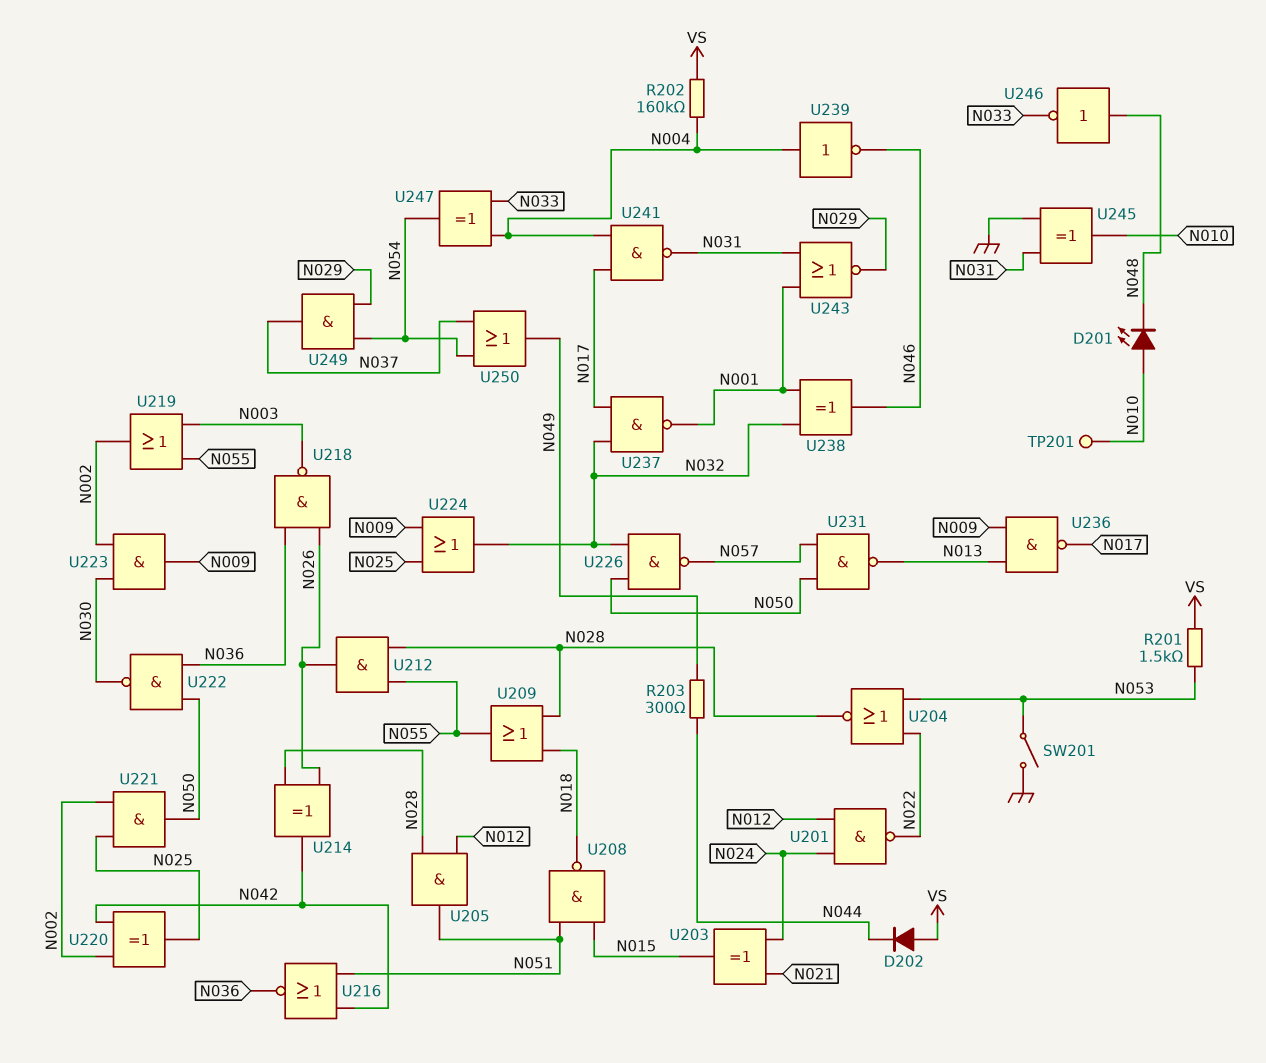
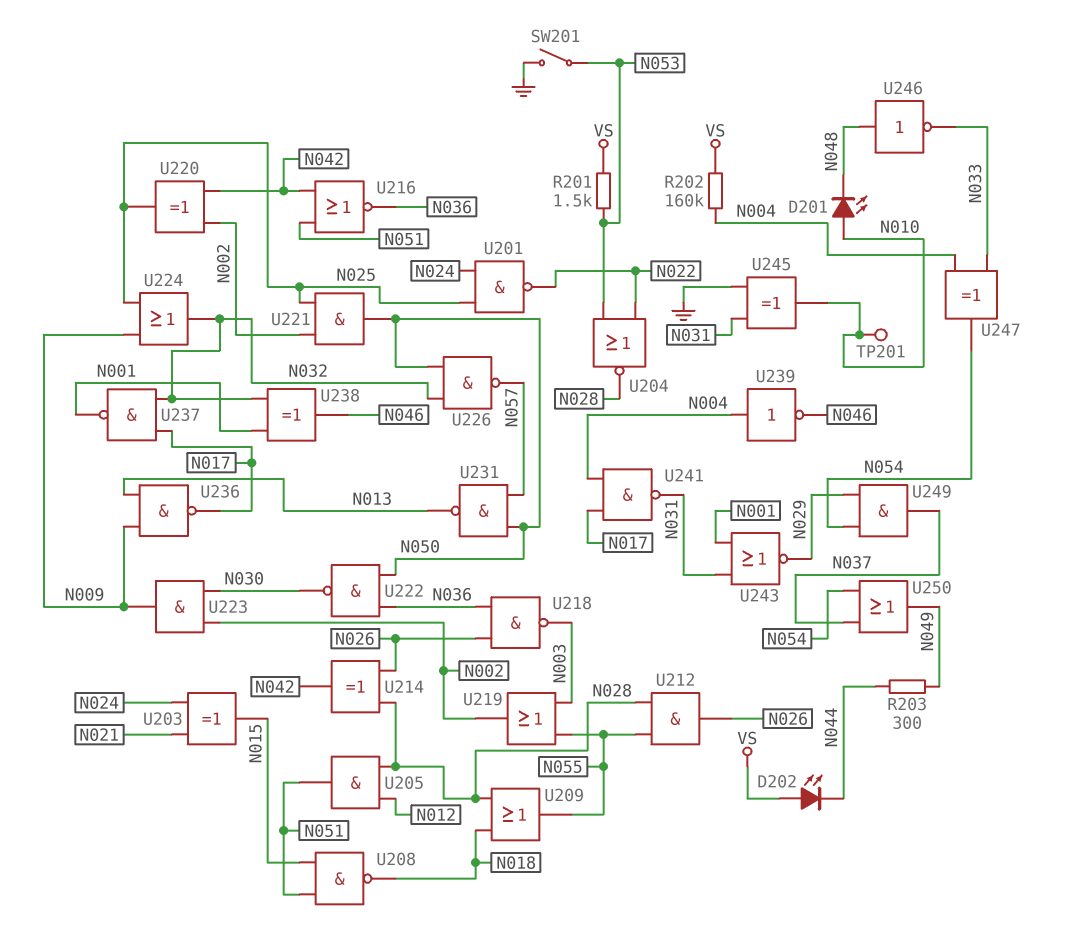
D202: diode (A VS, K N044) -> LED (A VS, K N044)
U201: NAND (in N012, in N024, out N022) -> NAND (in N024, in N025, out N022)

